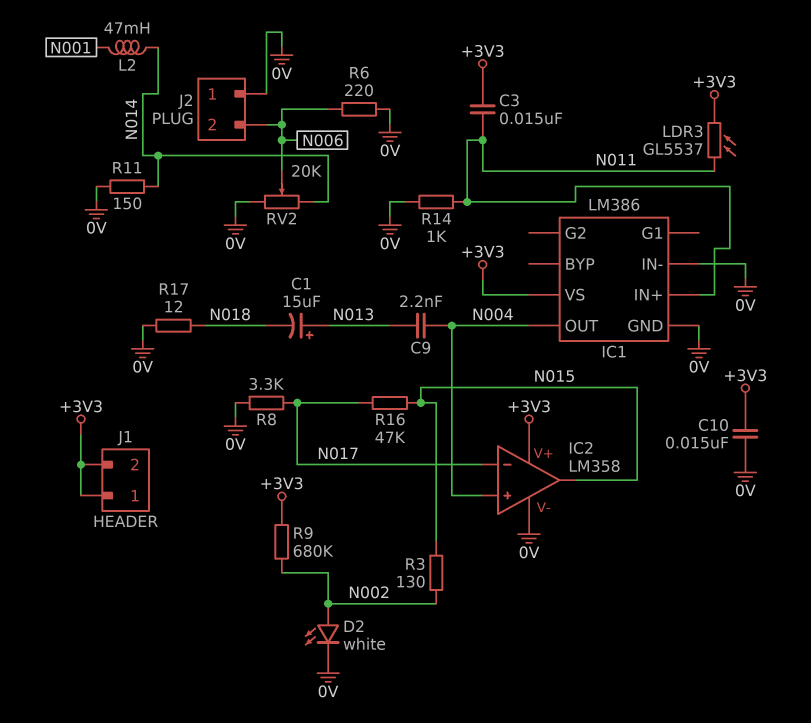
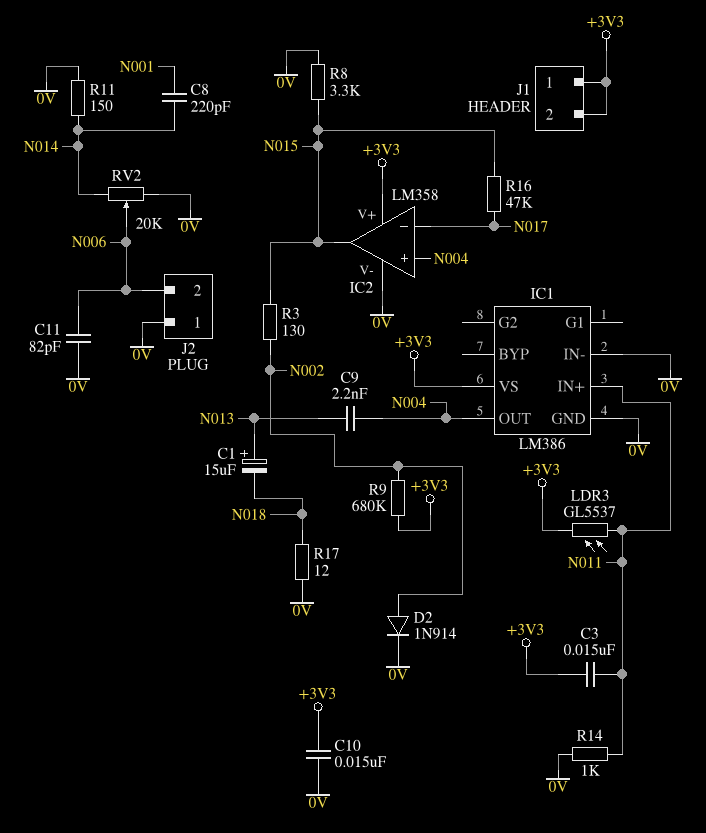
C8: none -> 220pF (N001, N014)
C11: none -> 82pF (0V, N006)
D2: LED white (A N002, K 0V) -> diode 1N914 (A N002, K 0V)
L2: 47mH (N001, N014) -> none
R6: 220 (0V, N006) -> none
R8: 3.3k (0V, N017) -> 3.3k (0V, N015)

